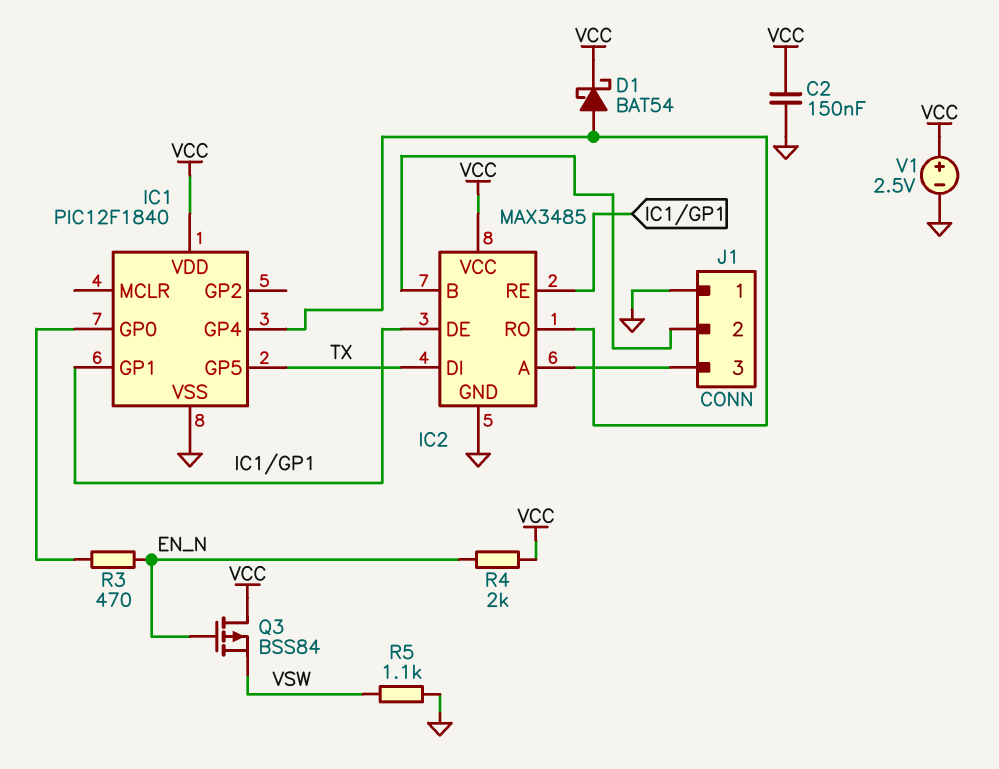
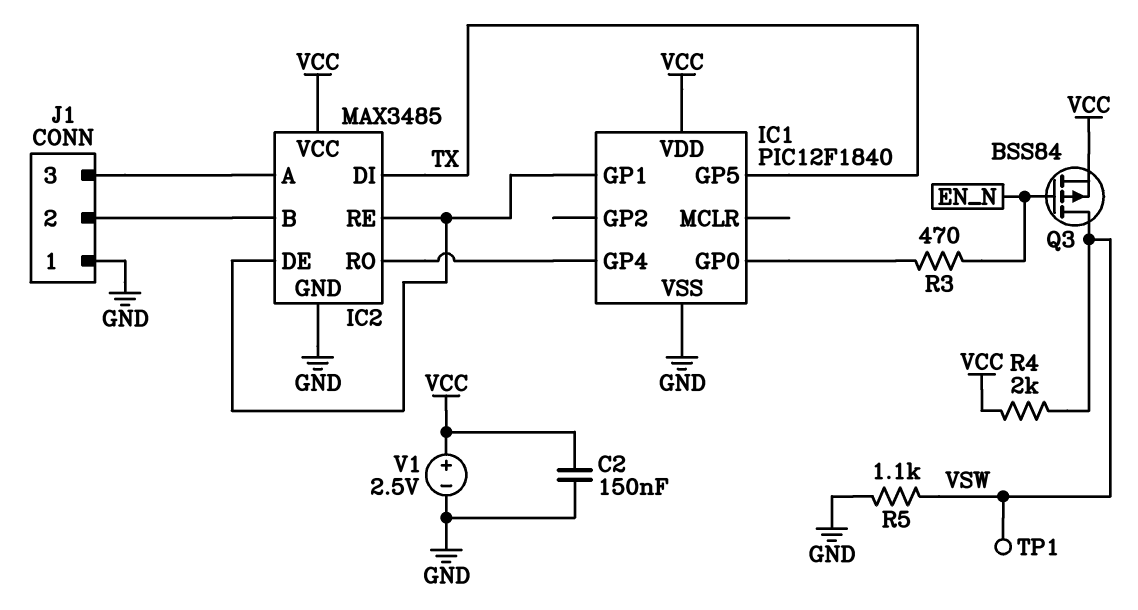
D1: schottky BAT54 (A IC1/GP4, K VCC) -> none
Q3: PMOS BSS84 (G EN_N, D VCC, S VSW) -> PMOS BSS84 (G EN_N, D VSW, S VCC)
R4: 2k (EN_N, VCC) -> 2k (VCC, VSW)
TP1: none -> test point (VSW)

